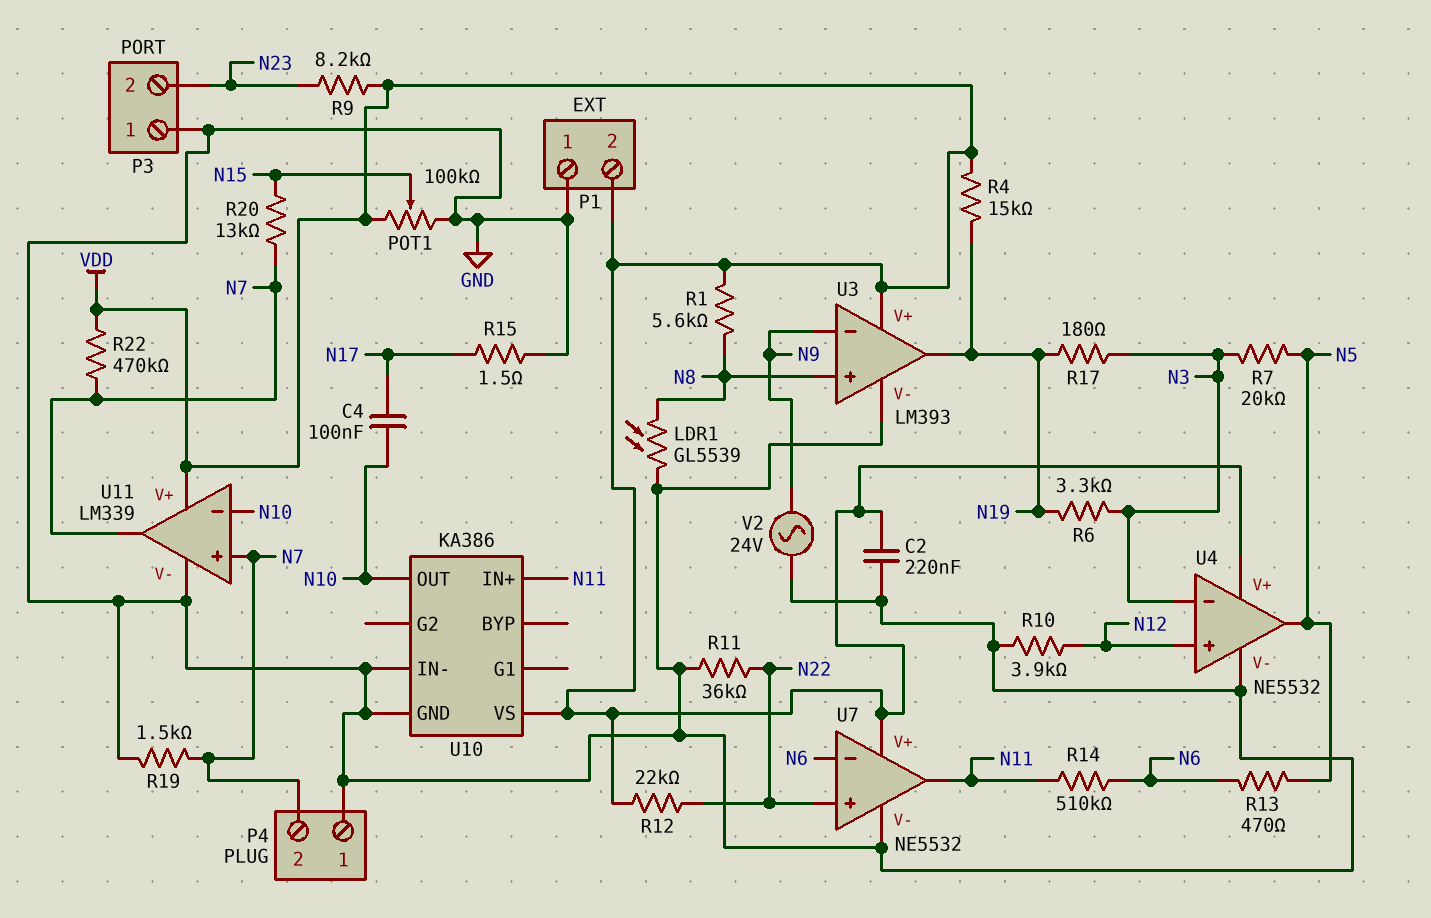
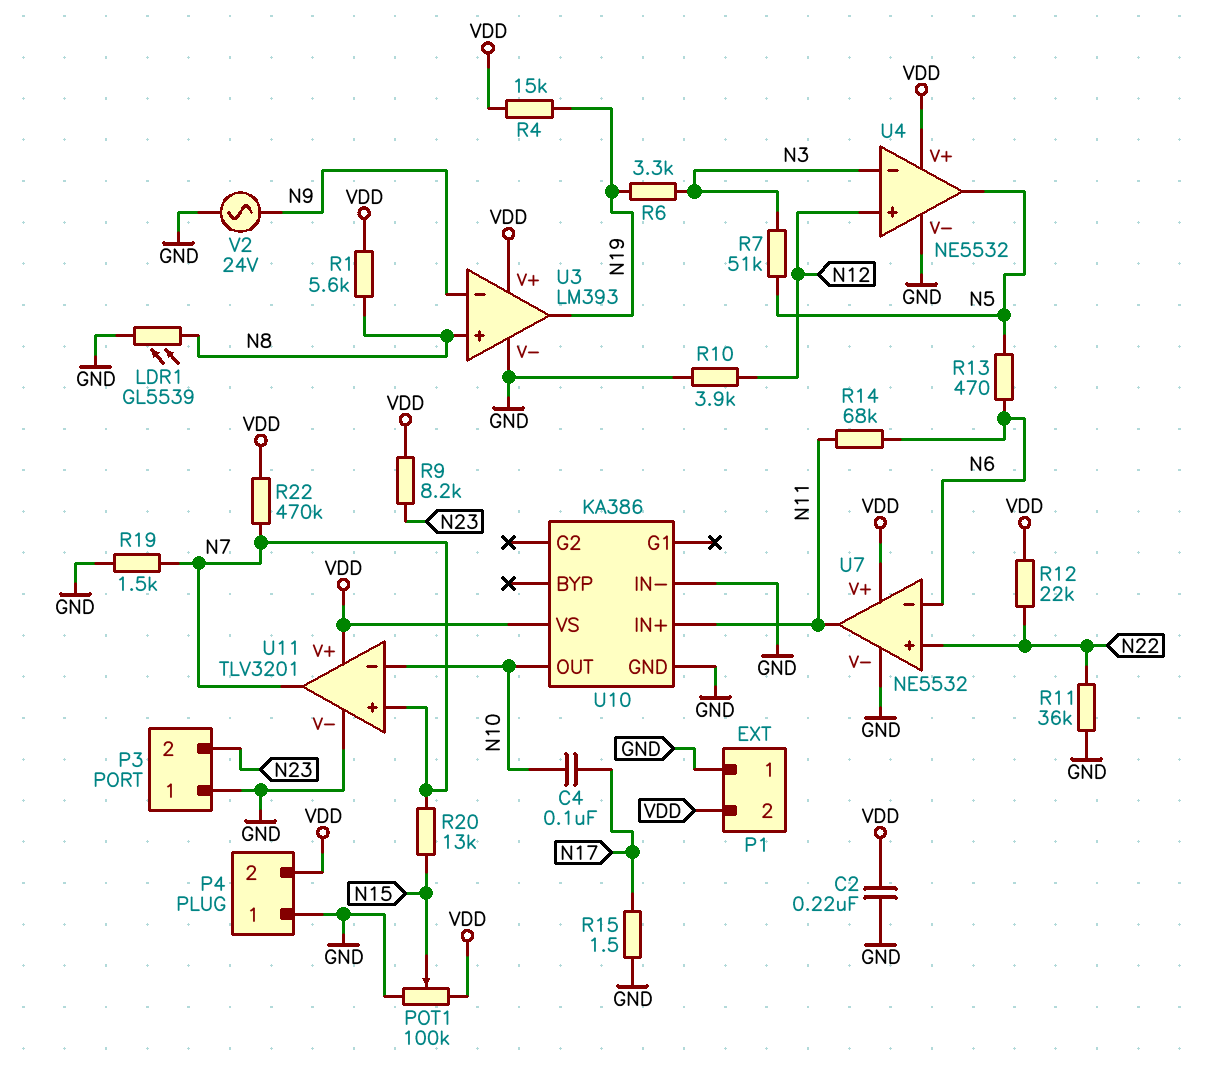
P4 pin 2: N7 -> VDD
R7: 20k (N3, N5) -> 51k (N3, N5)
R14: 510k (N6, N11) -> 68k (N6, N11)
R17: 180 (N3, N19) -> none
U11: LM339 -> TLV3201

